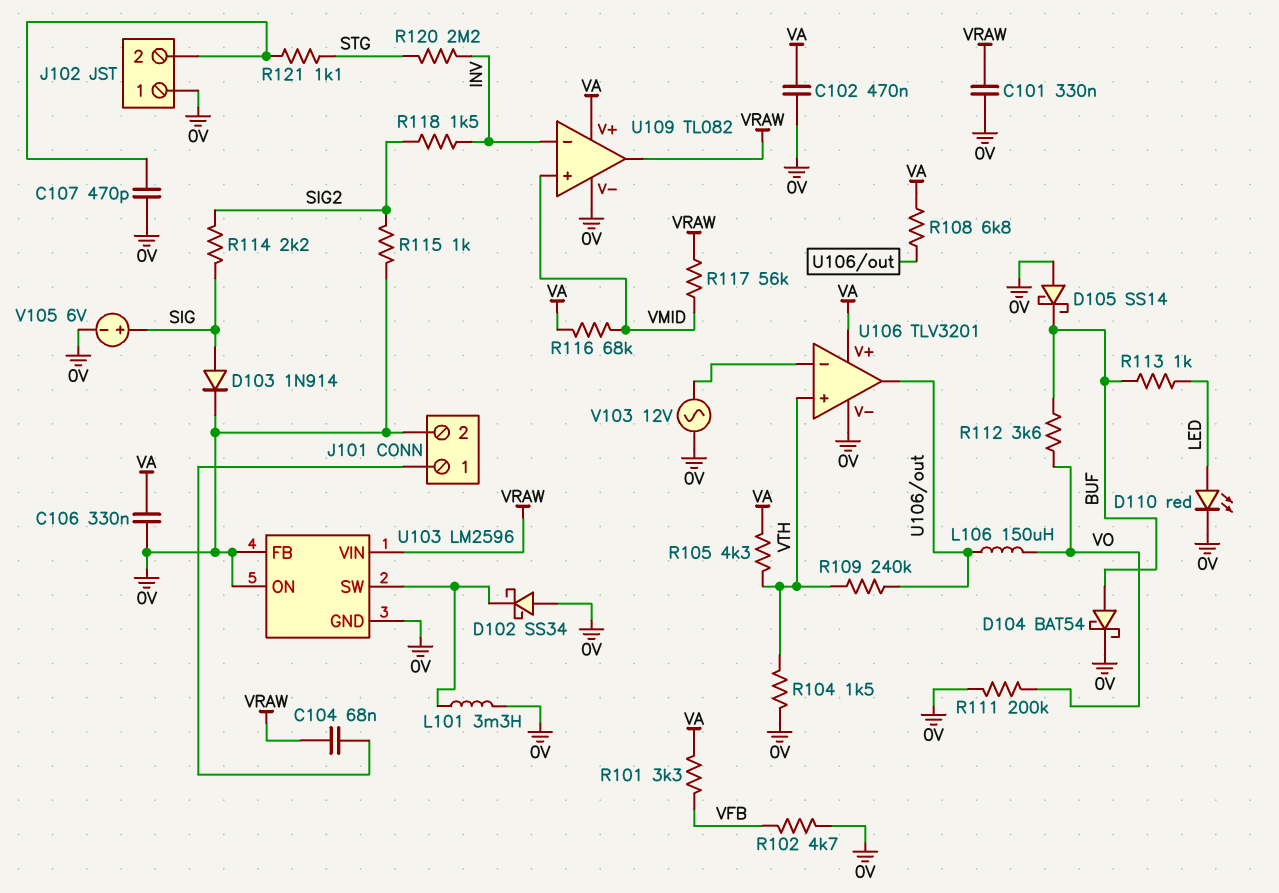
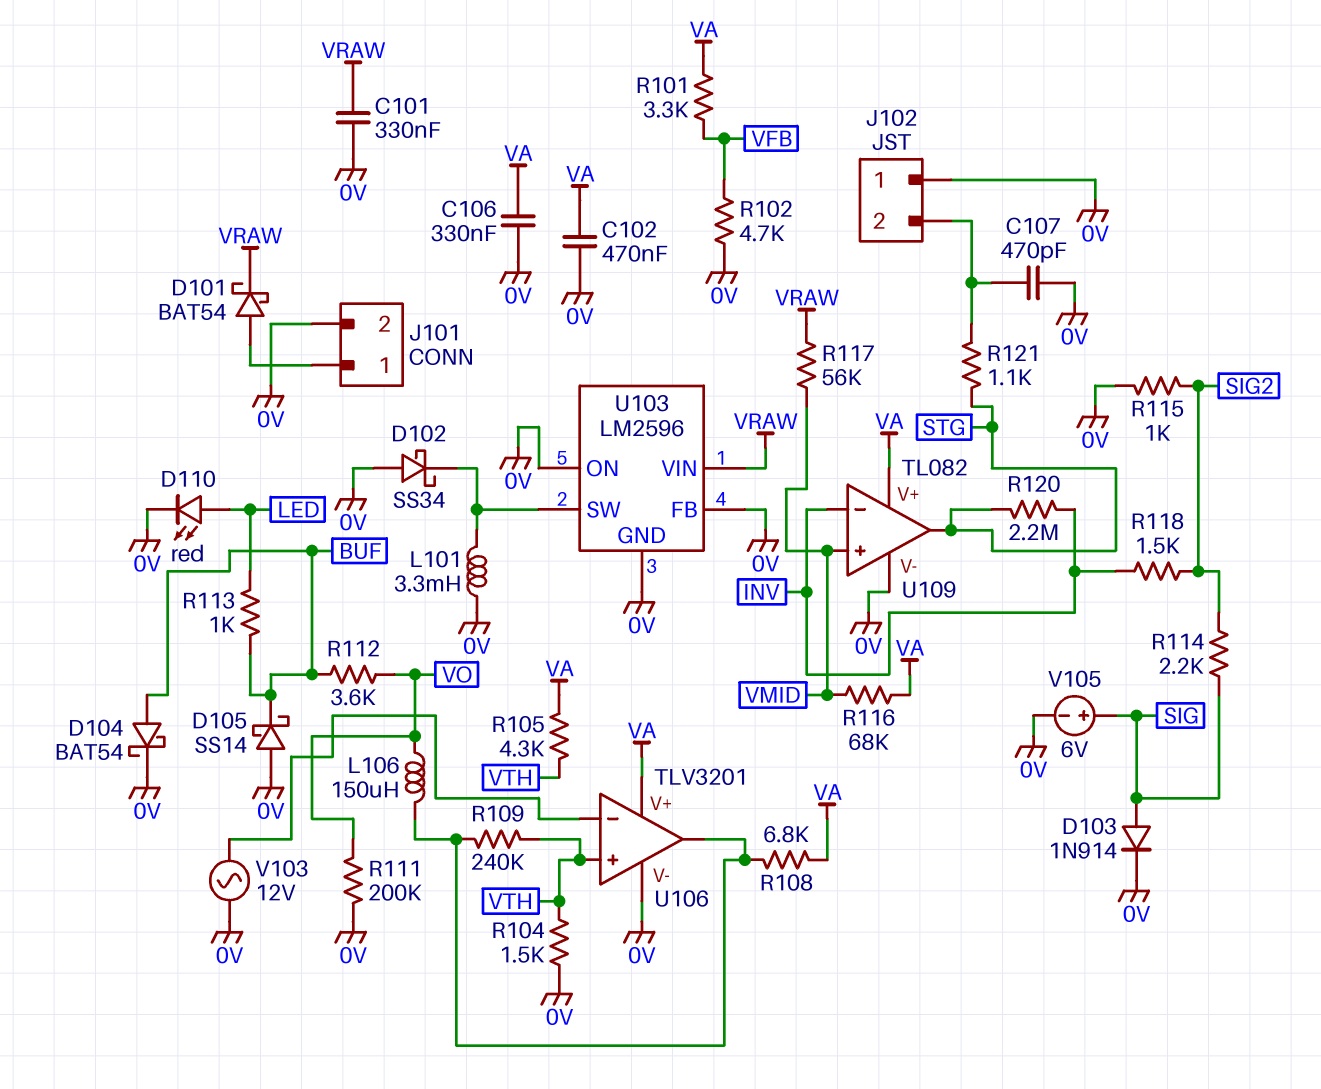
C104: 68nF (J101/1, VRAW) -> none
D101: none -> schottky BAT54 (A J101/1, K VRAW)
U109 pin out: VRAW -> STG

